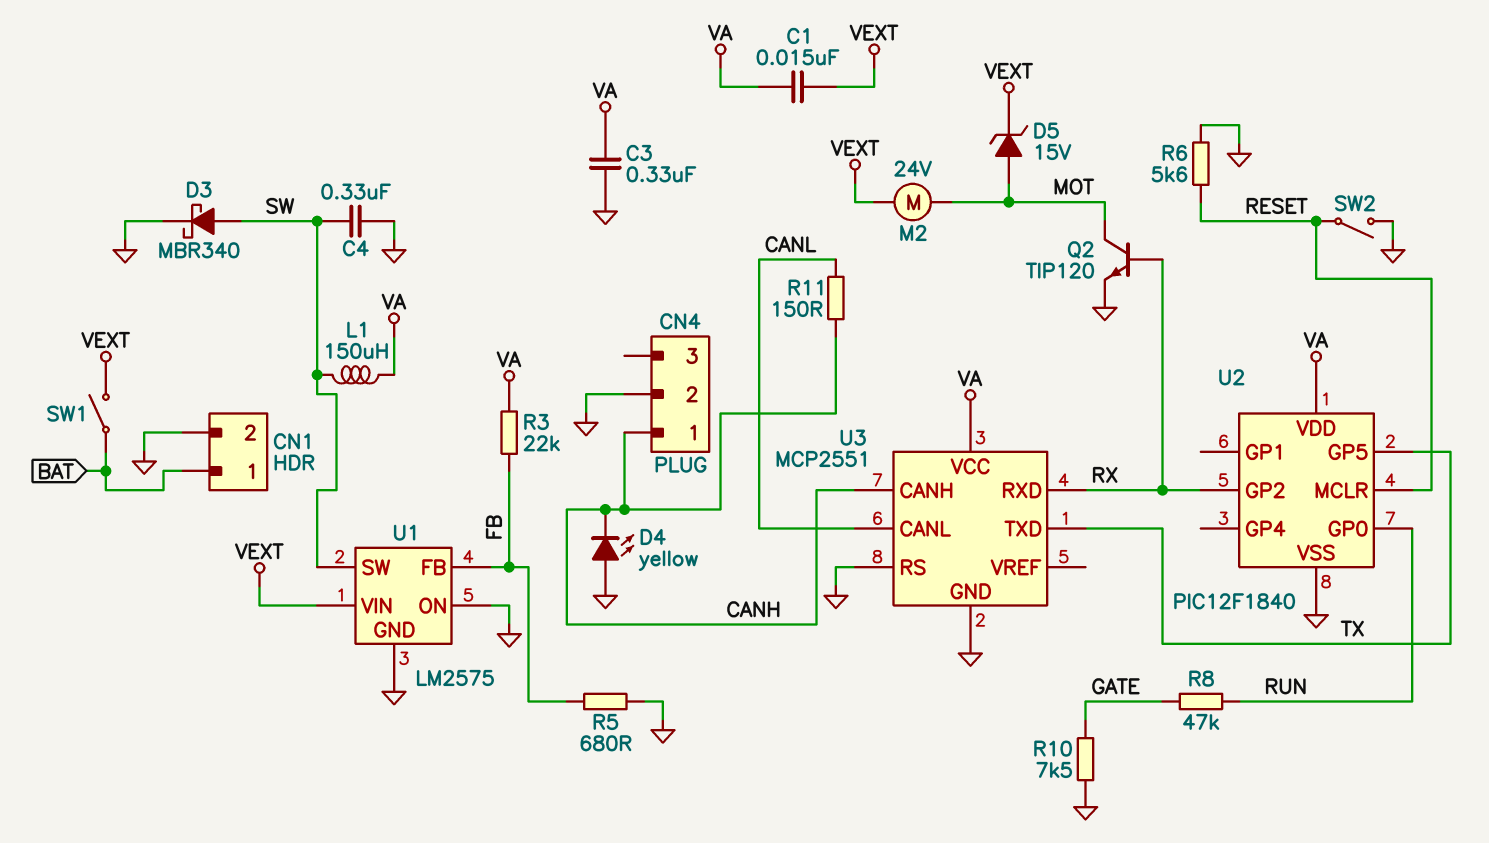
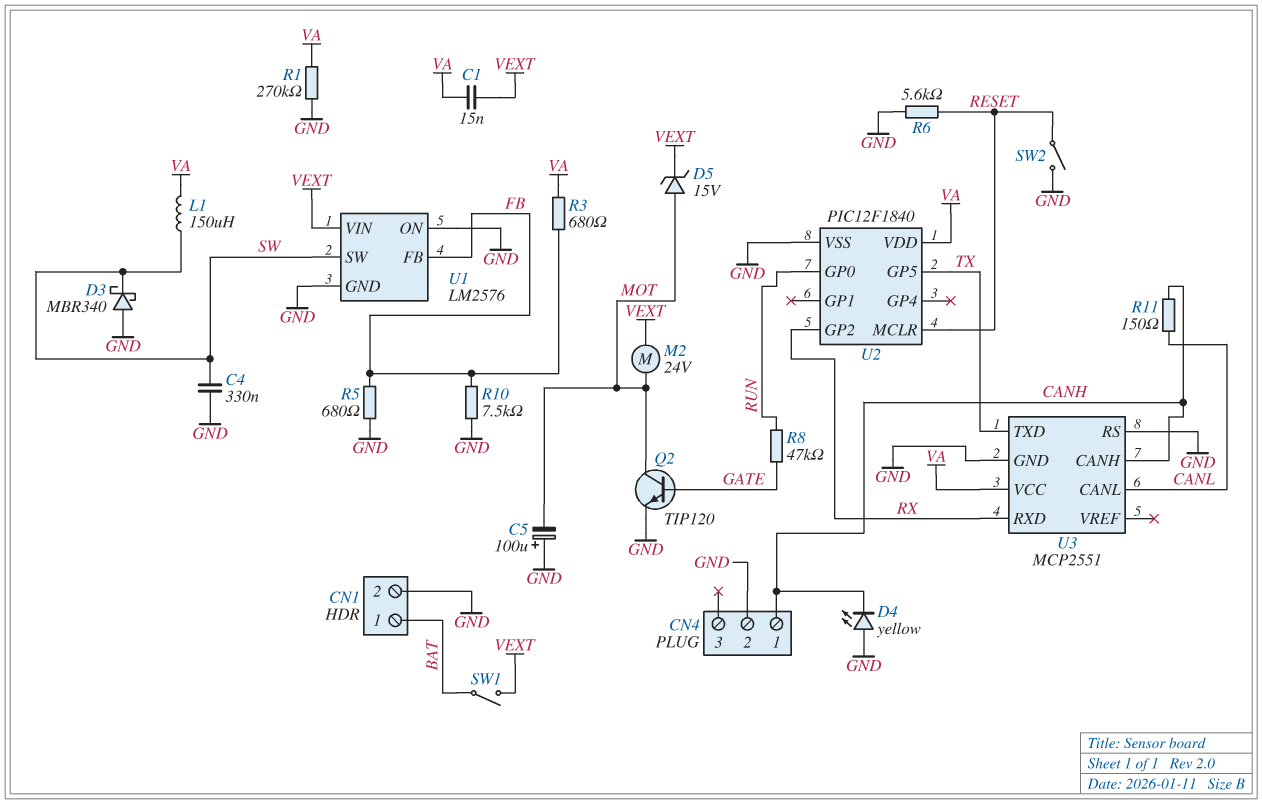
C3: 330nF (GND, VA) -> none
C5: none -> 100uF (plus GND, minus MOT)
D3: schottky MBR340 (A SW, K GND) -> schottky MBR340 (A GND, K SW)
Q2: NPN TIP120 (B RX, C MOT, E GND) -> NPN TIP120 (B GATE, C MOT, E GND)
R1: none -> 270k (GND, VA)
R3: 22k (FB, VA) -> 680 (FB, VA)
R10: 7.5k (GATE, GND) -> 7.5k (FB, GND)
U1: LM2575 -> LM2576

